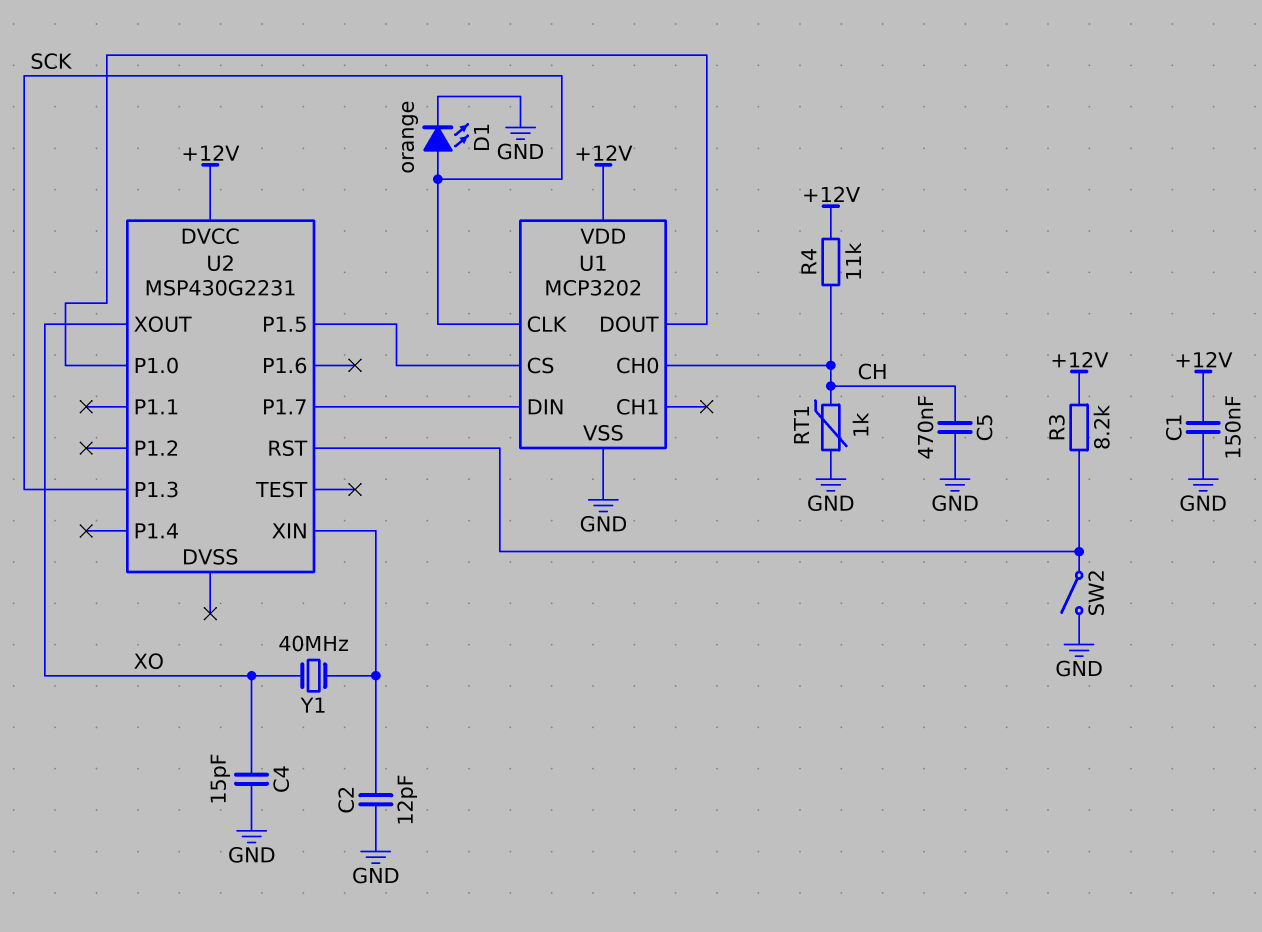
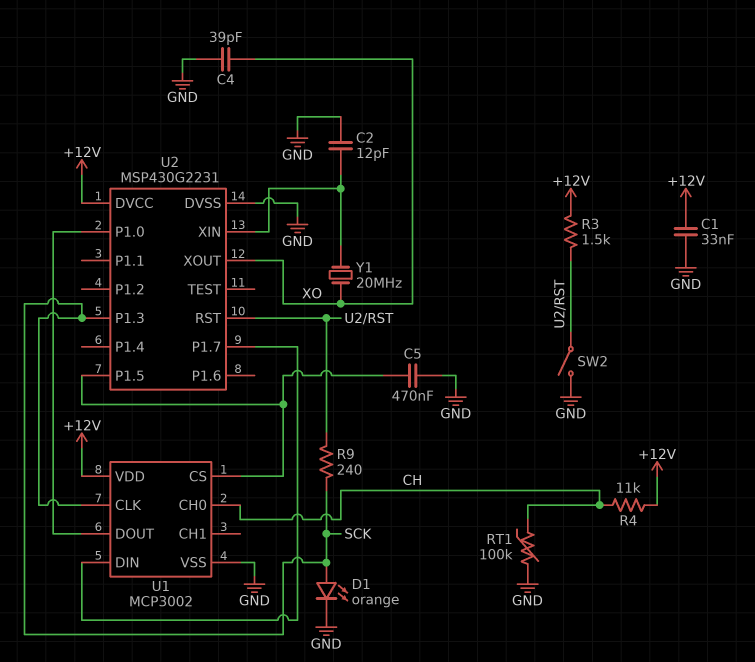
C1: 150nF (+12V, GND) -> 33nF (+12V, GND)
C4: 15pF (GND, XO) -> 39pF (GND, XO)
C5: 470nF (CH, GND) -> 470nF (GND, U1/CS)
R3: 8.2k (+12V, U2/RST) -> 1.5k (+12V, U2/RST)
R9: none -> 240 (SCK, U2/RST)
RT1: 1k (CH, GND) -> 100k (CH, GND)
U1: MCP3202 -> MCP3002
U2 pin DVSS: none -> GND
Y1: 40MHz (U2/XIN, XO) -> 20MHz (U2/XIN, XO)

